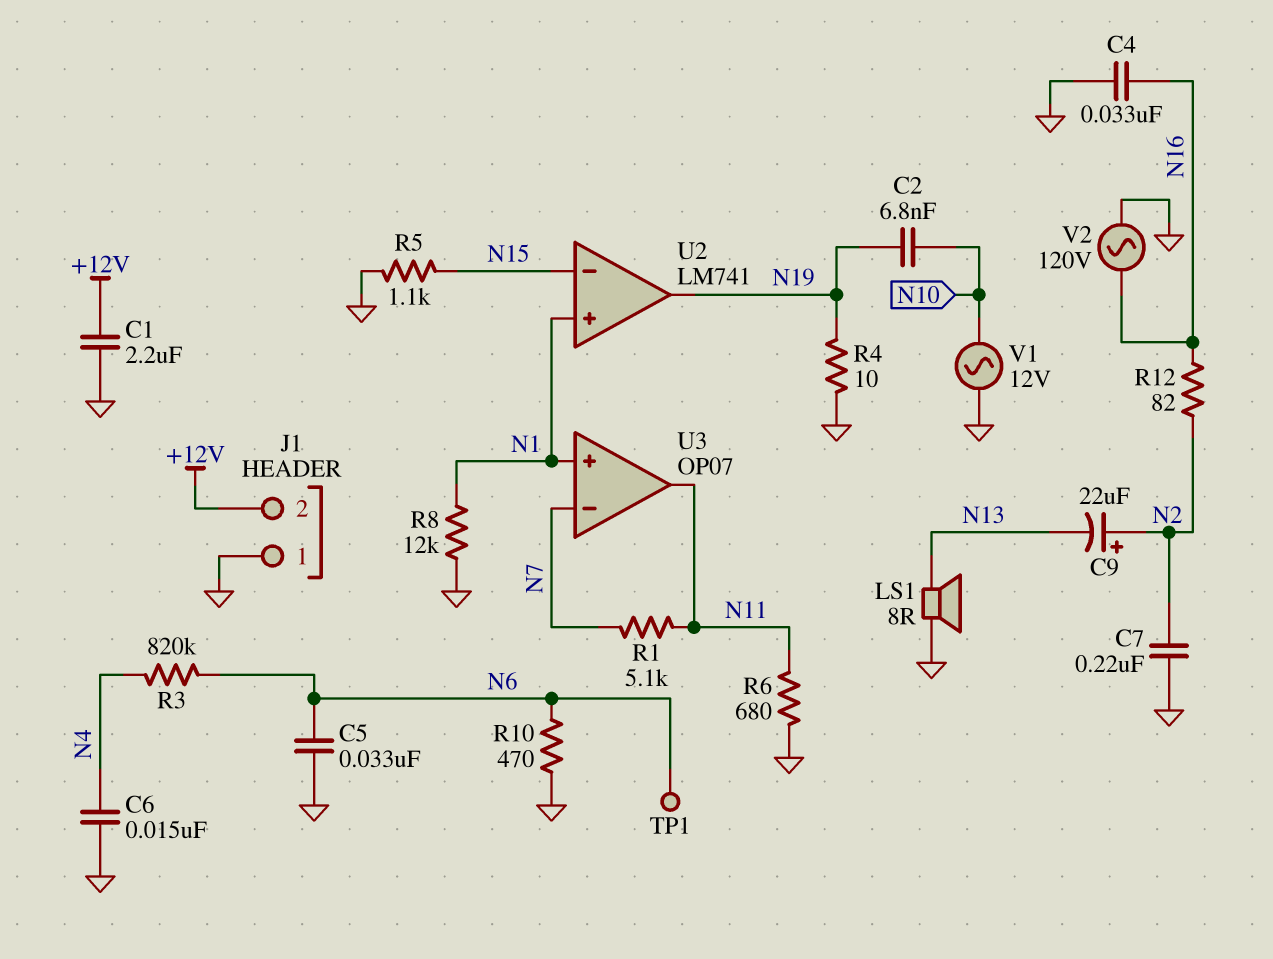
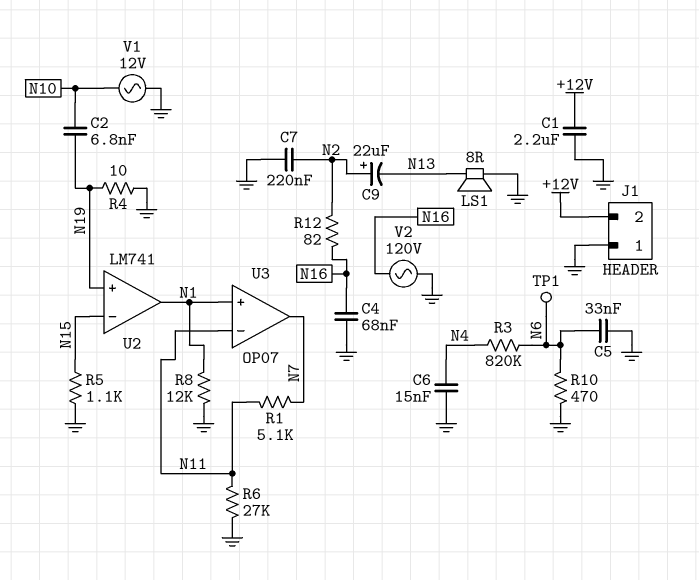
C4: 33nF (GND, N16) -> 68nF (GND, N16)
R6: 680 (GND, N11) -> 27k (GND, N11)
U2 pin in+: N1 -> N19
U2 pin out: N19 -> N1
U3 pin in-: N7 -> N11
U3 pin out: N11 -> N7

